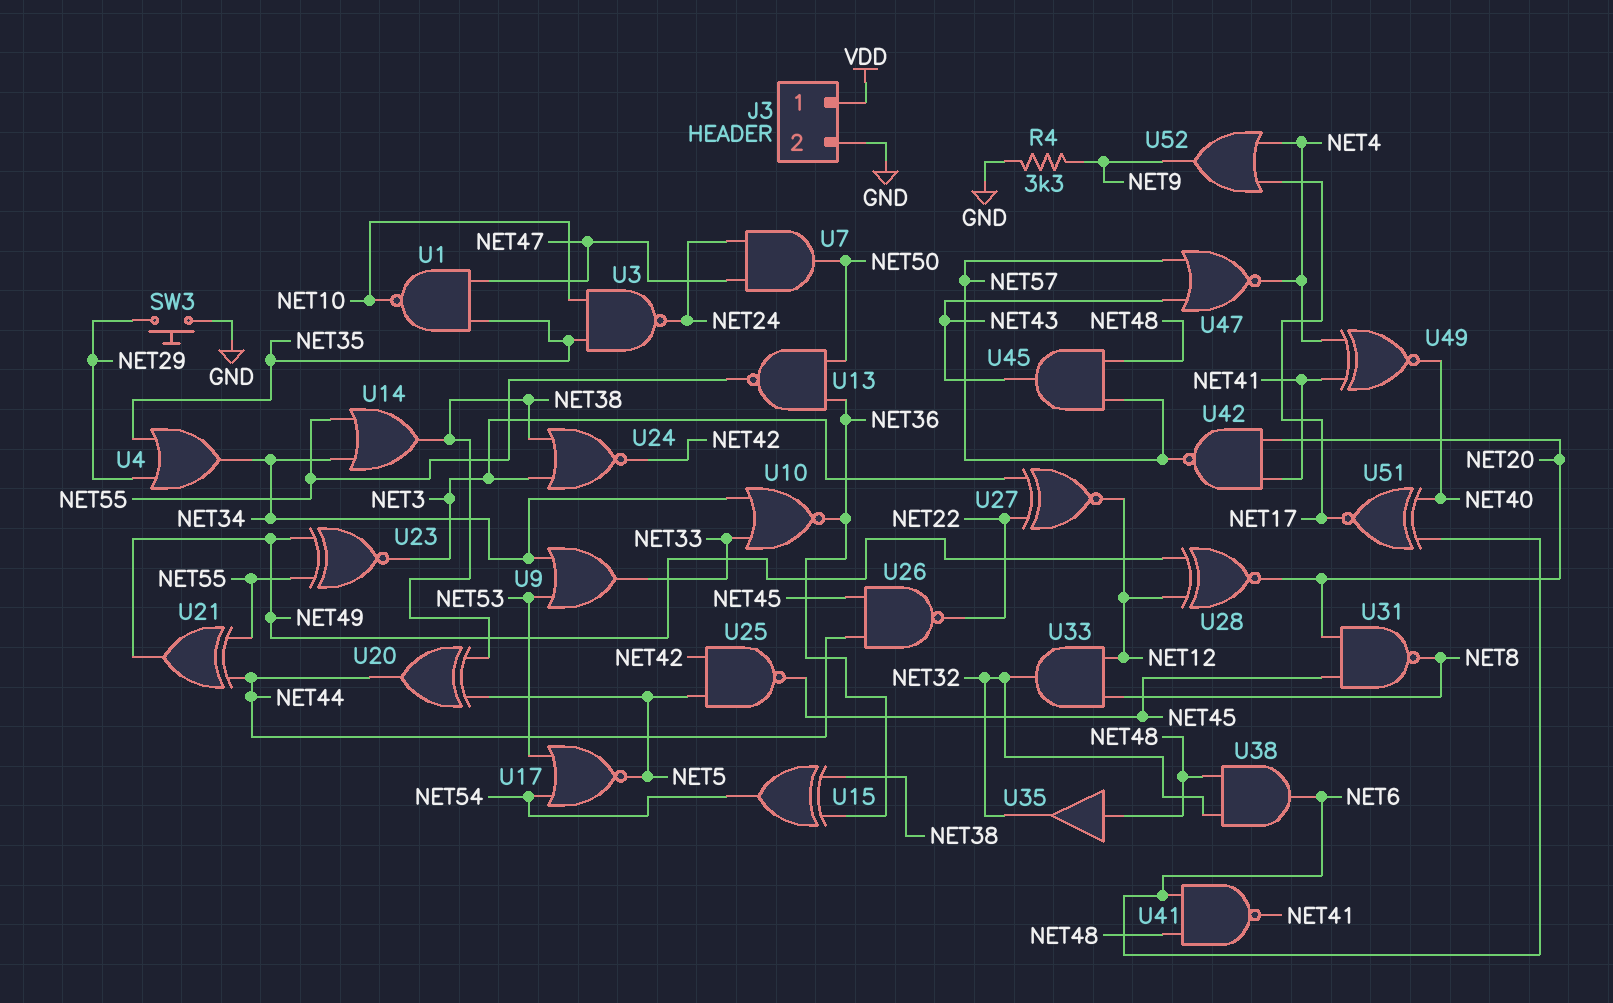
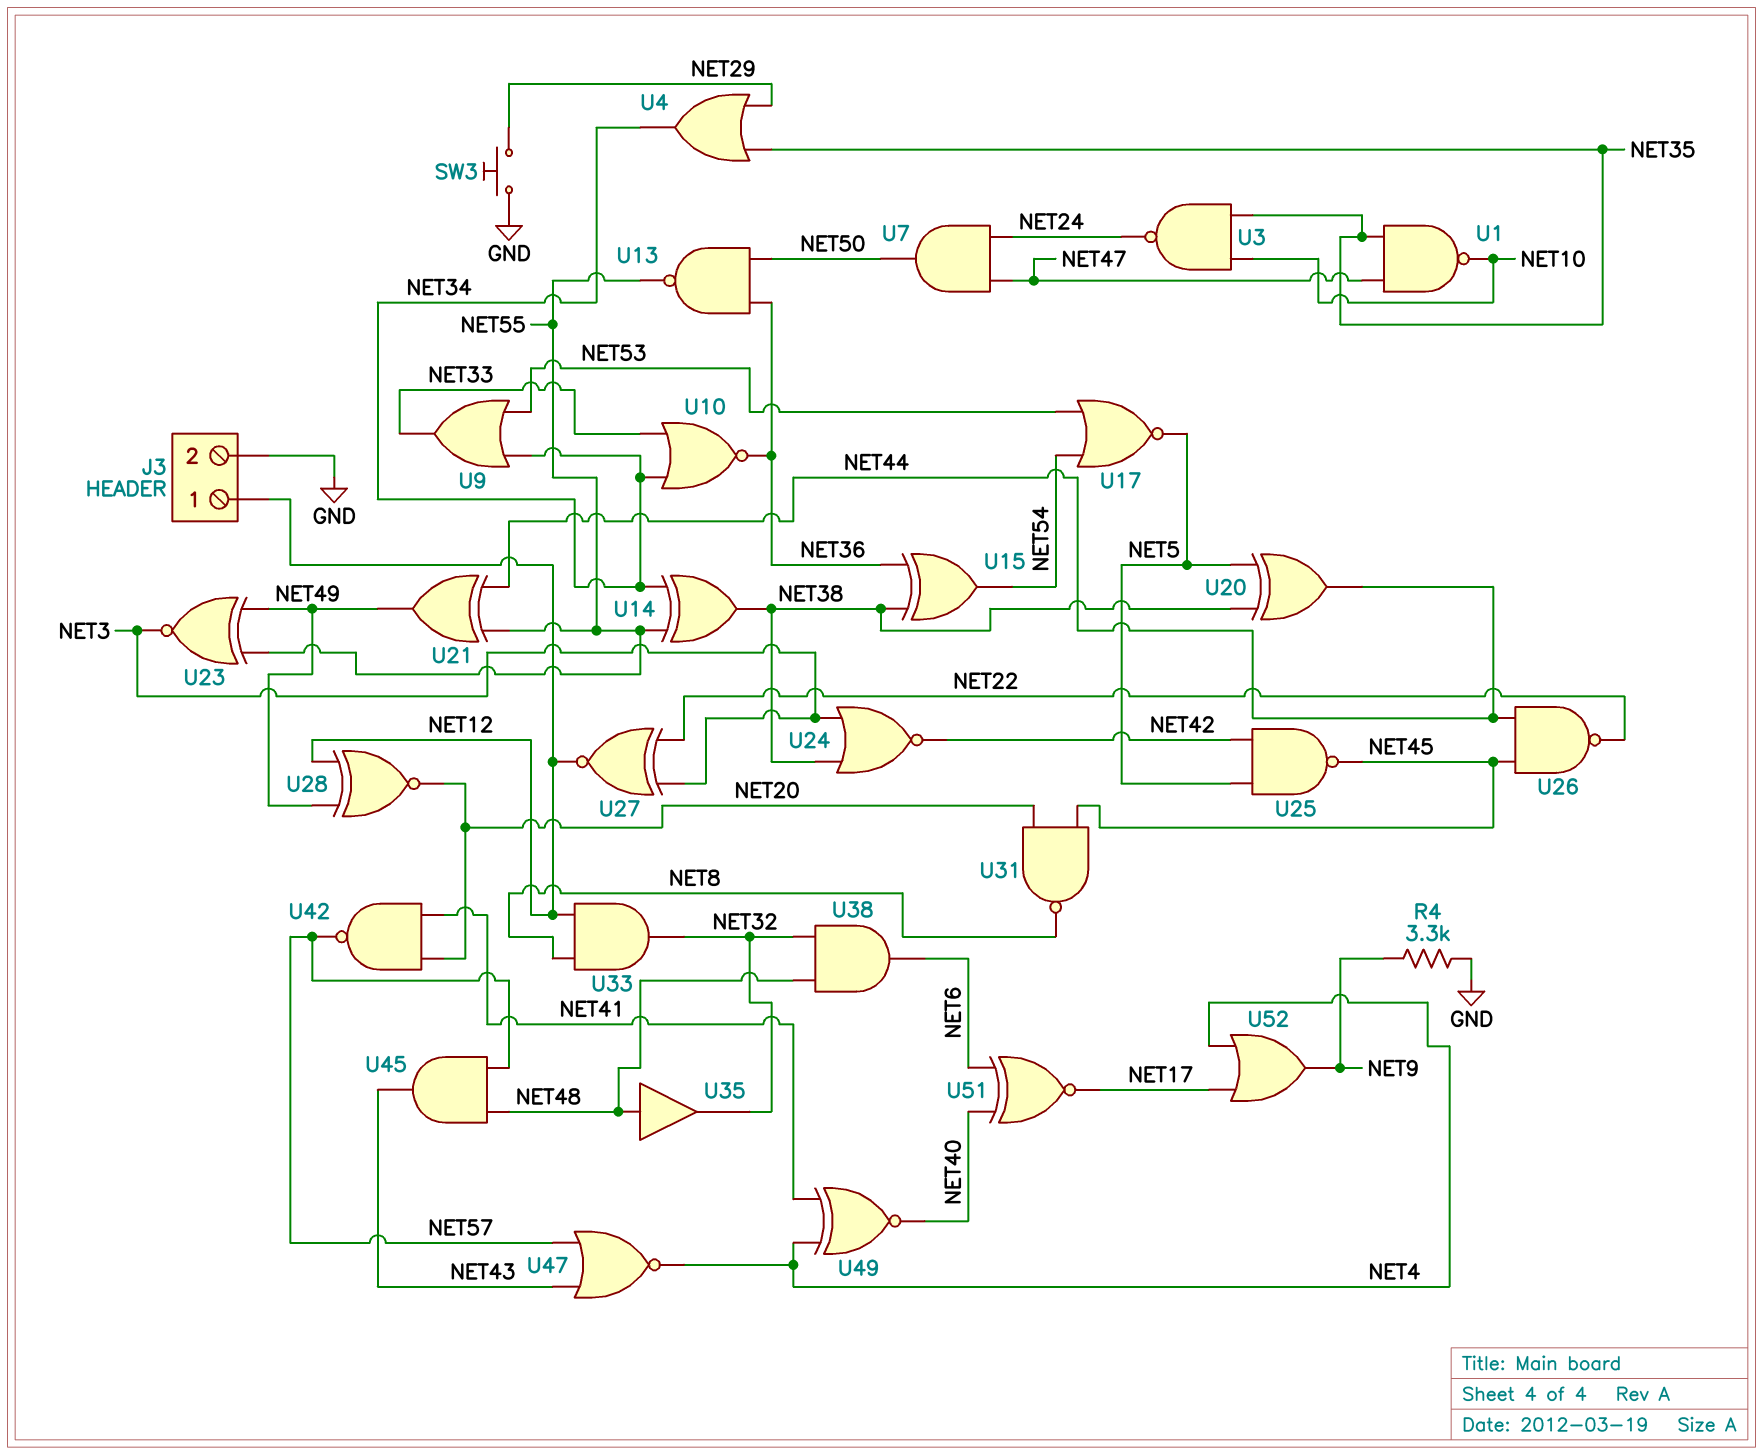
J3 pin 1: VDD -> NET12
U14: OR (in NET34, in NET55, out NET38) -> XOR (in NET34, in NET55, out NET38)
U41: NAND (in NET6, in NET48, out NET41) -> none

